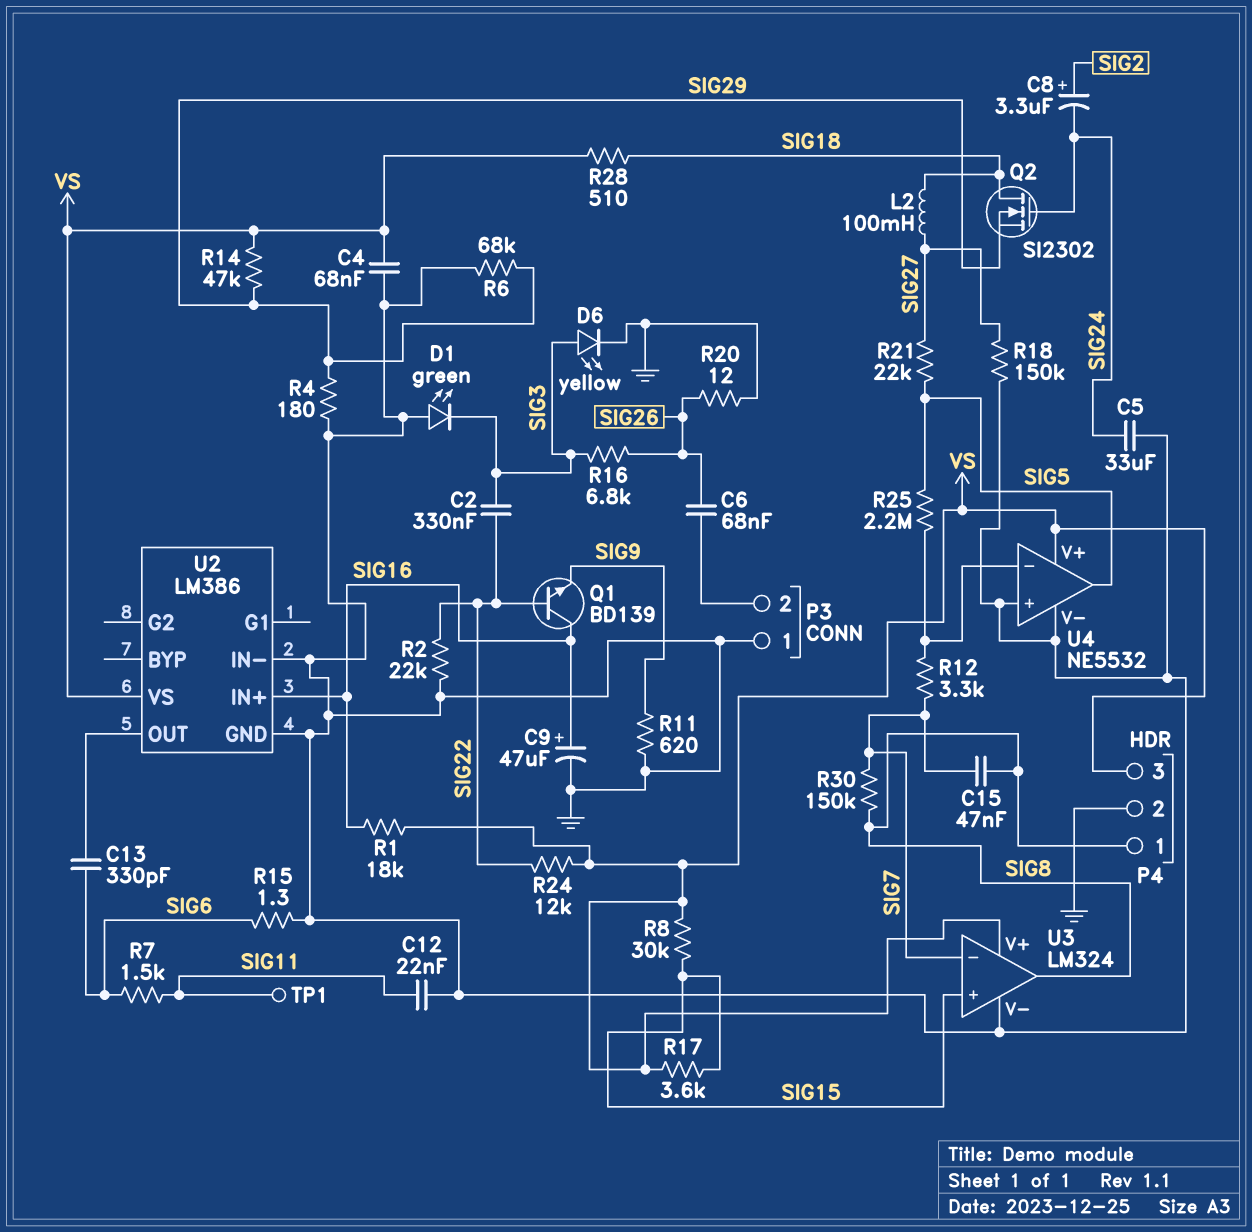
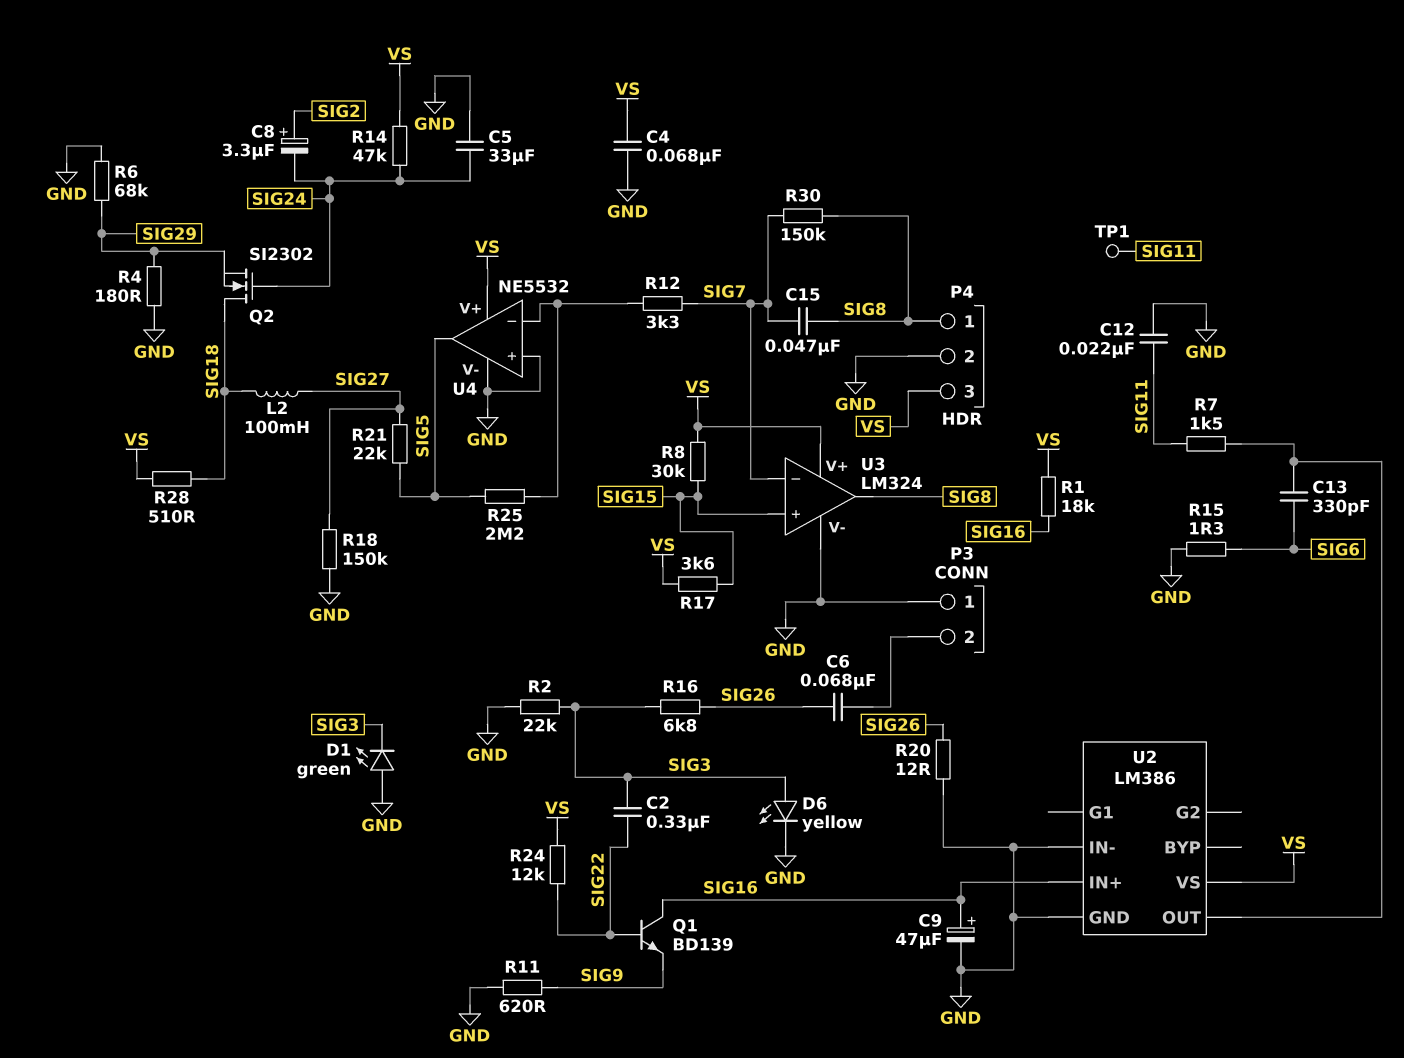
R2: 22k (GND, SIG22) -> 22k (GND, SIG3)
R7: 1.5k (SIG6, SIG11) -> 1.5k (SIG11, U2/OUT)
R14: 47k (SIG29, VS) -> 47k (SIG24, VS)

